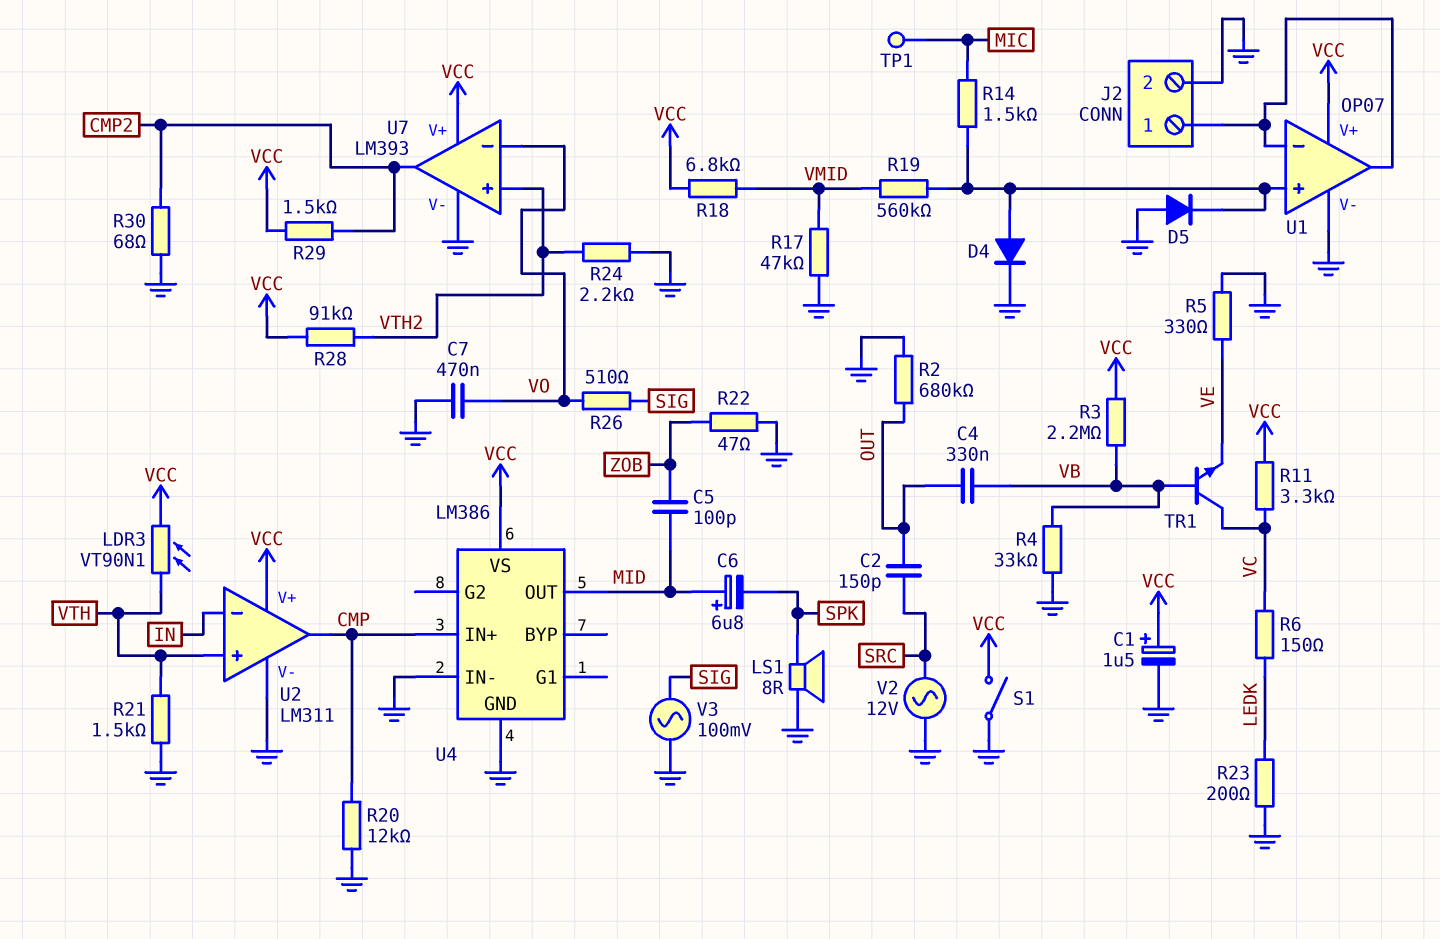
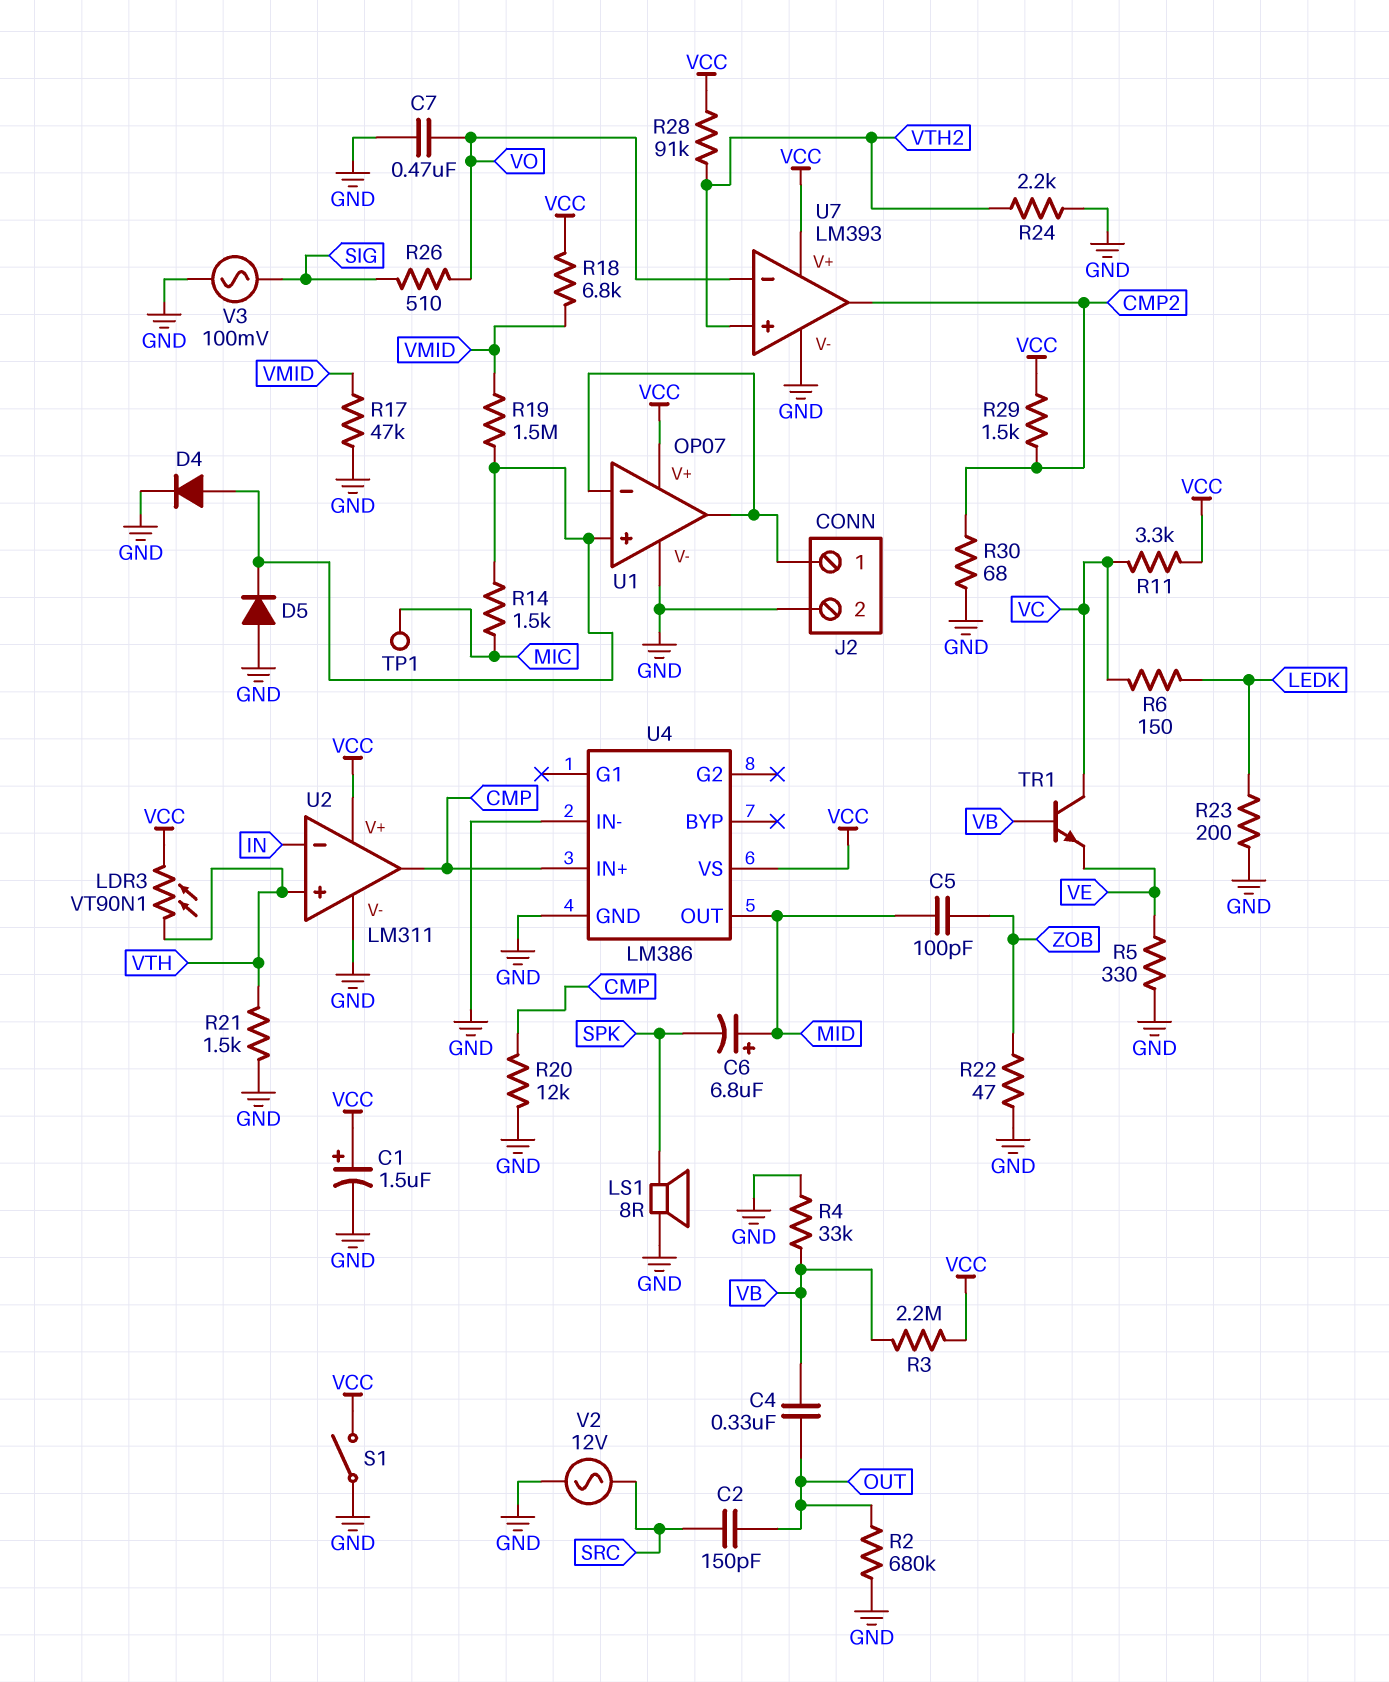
R19: 560k (U1/in+, VMID) -> 1.5M (U1/in+, VMID)

